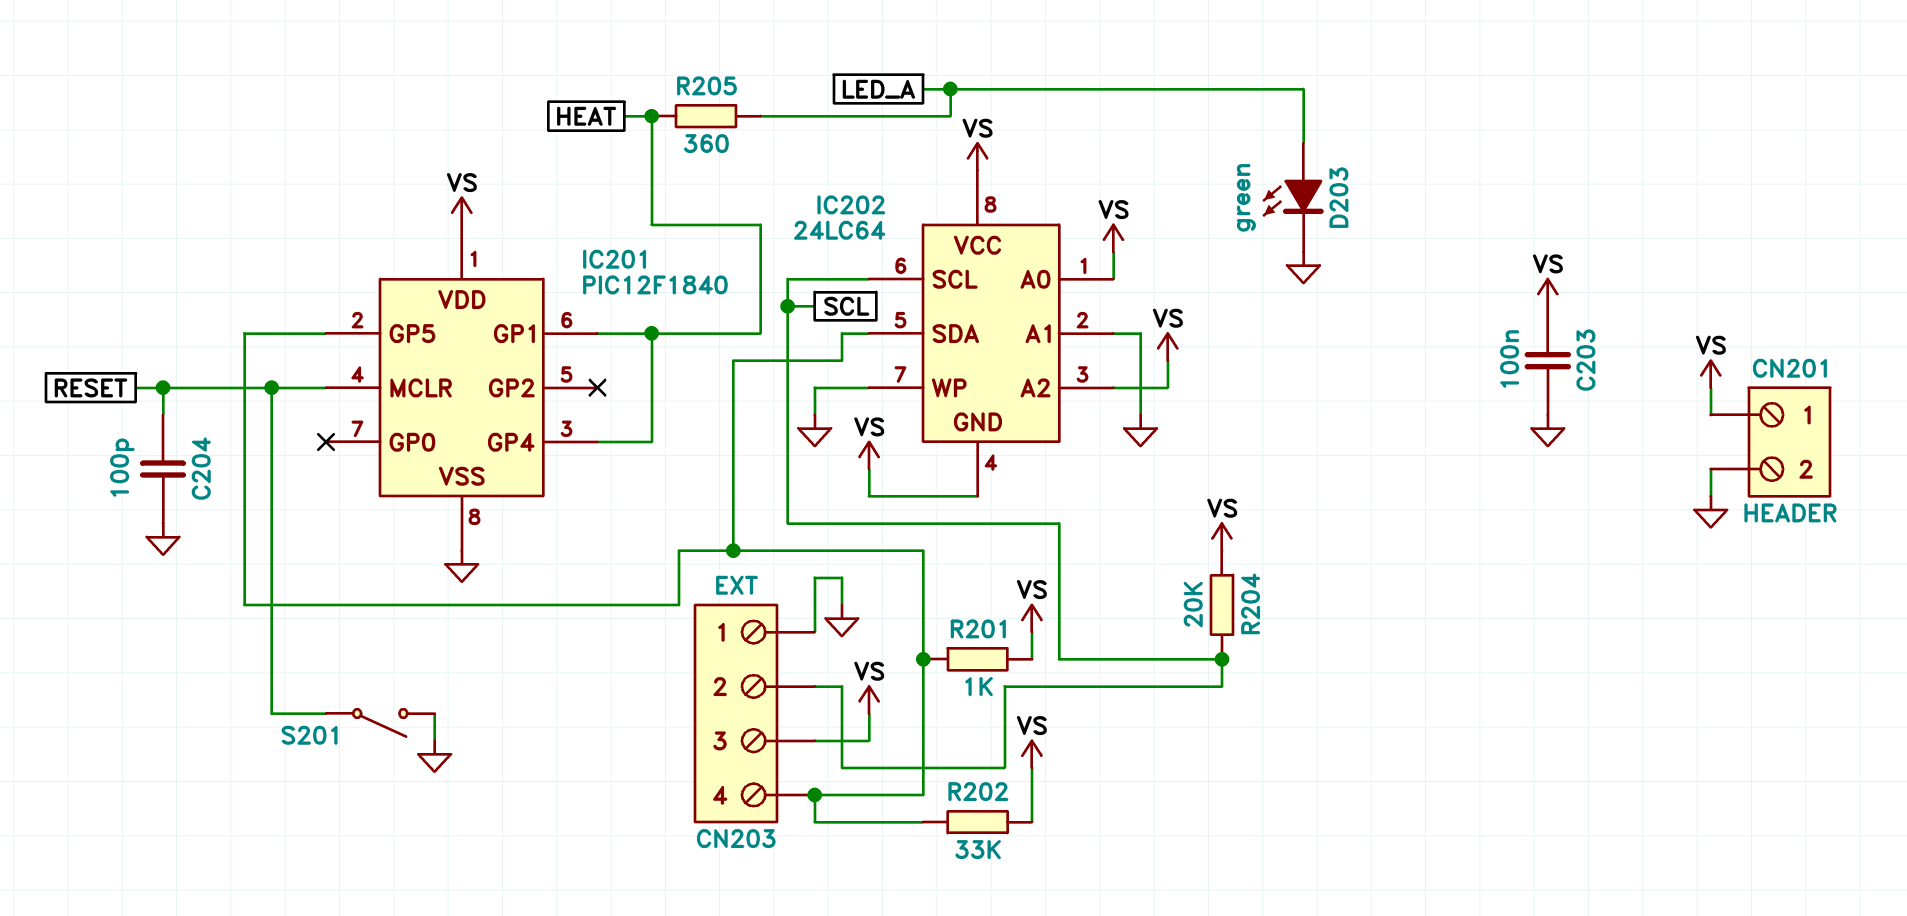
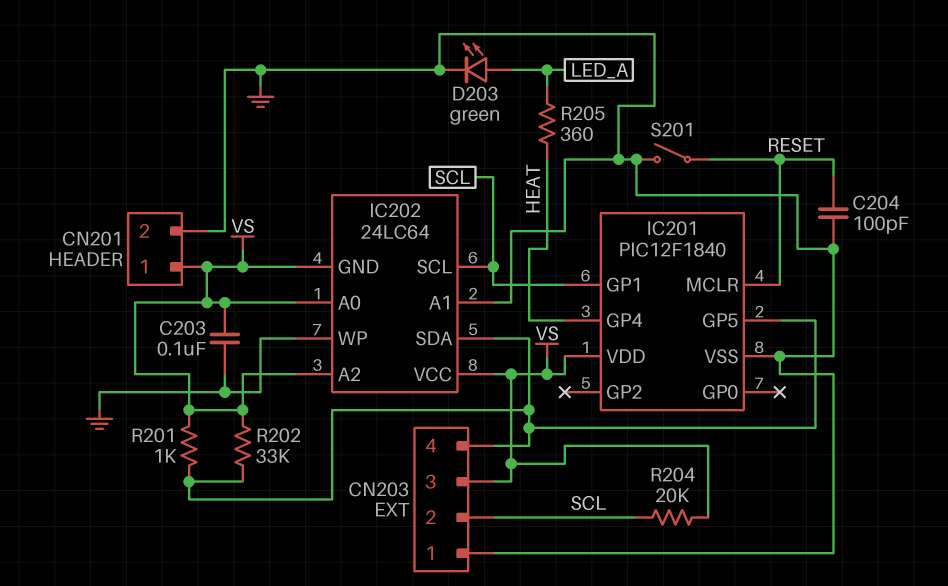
IC201 pin GP1: HEAT -> SCL

